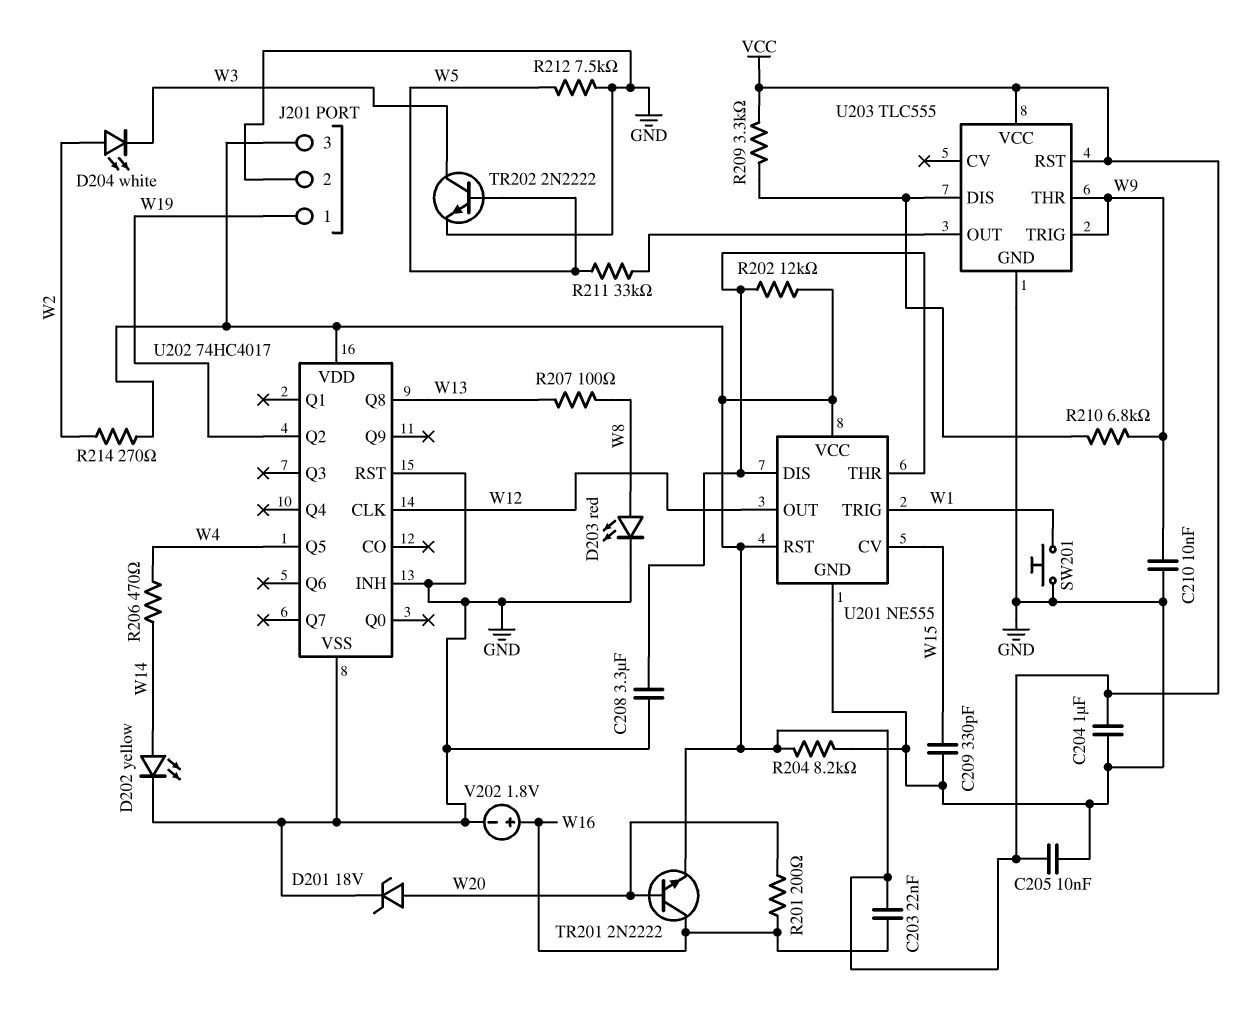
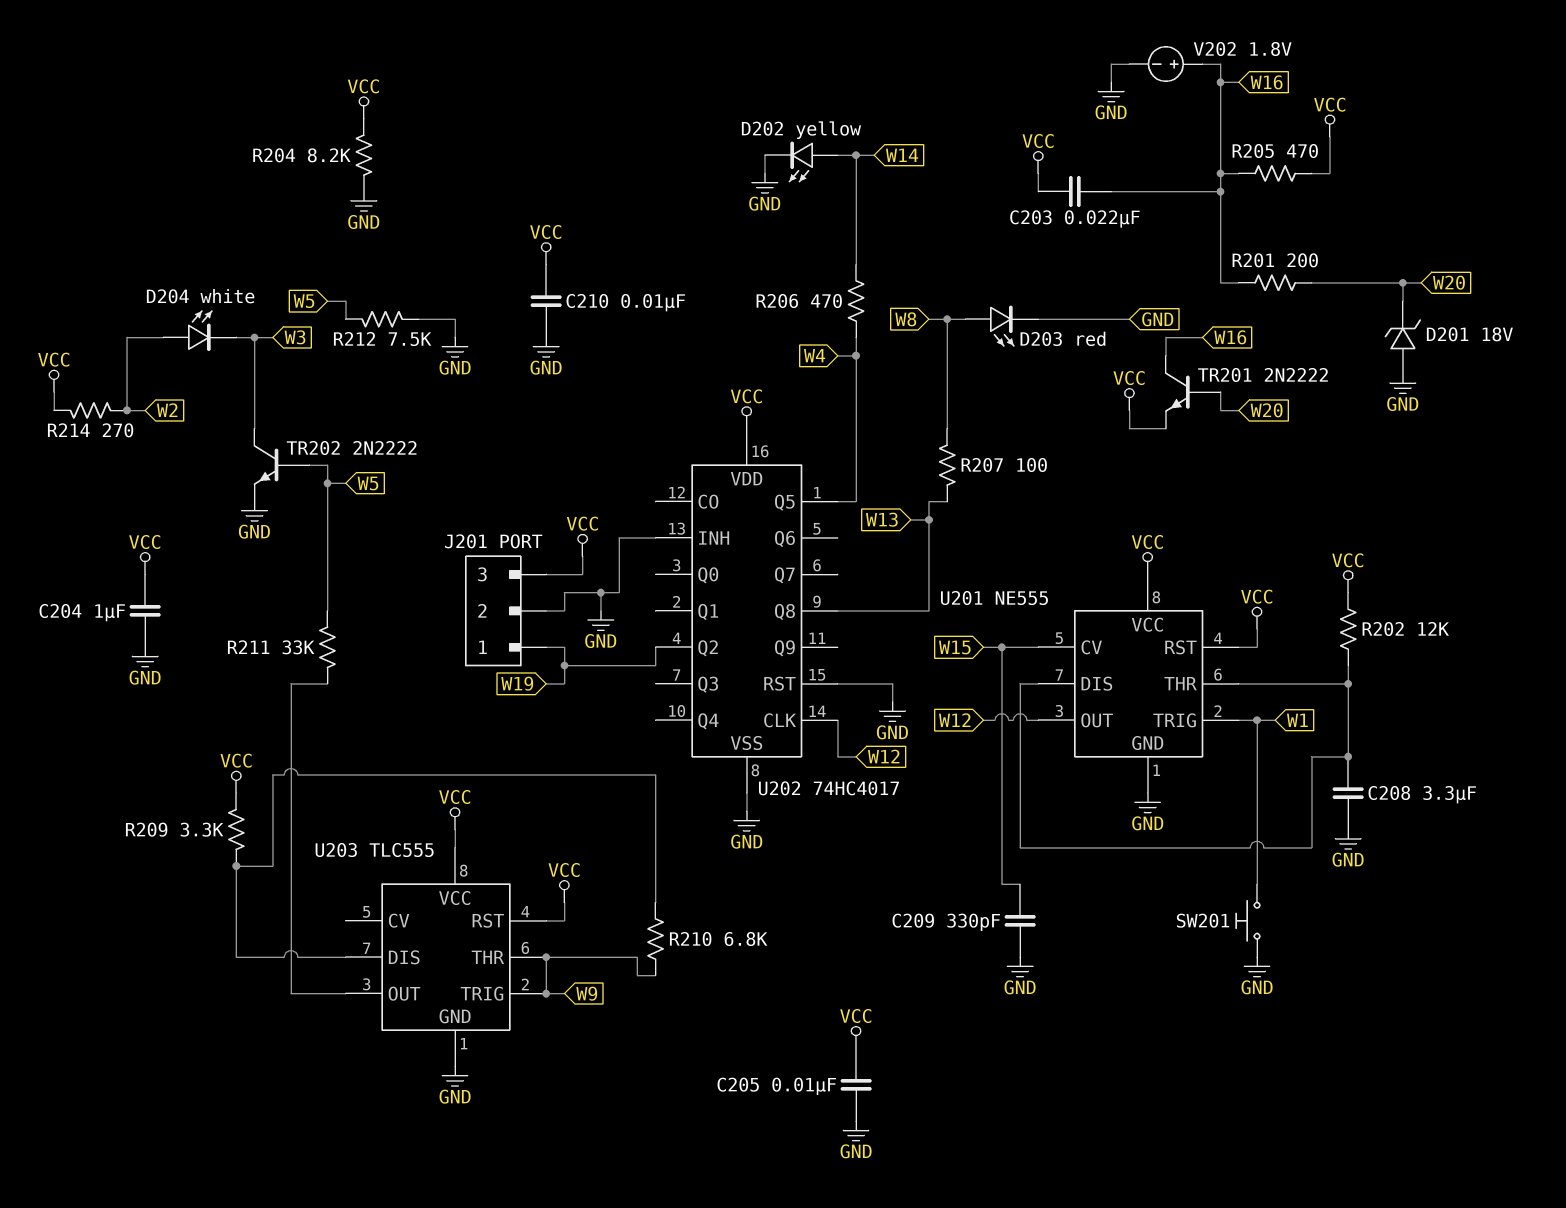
C210: 10nF (GND, W9) -> 10nF (GND, VCC)
D201: zener 18V (A W20, K GND) -> zener 18V (A GND, K W20)
R205: none -> 470 (VCC, W16)

